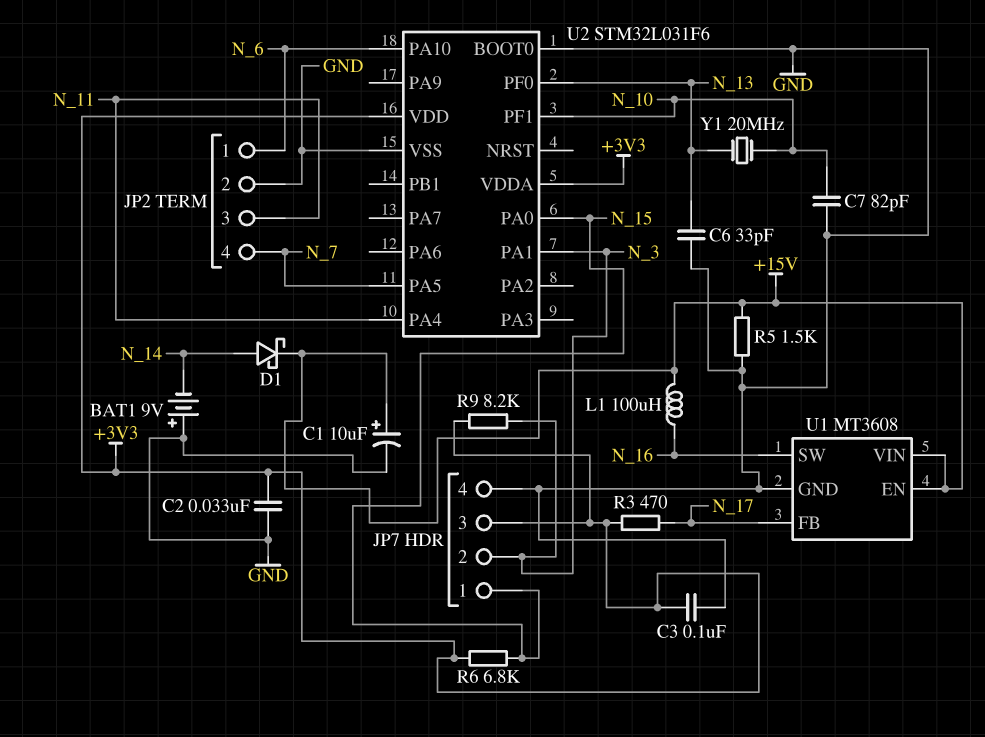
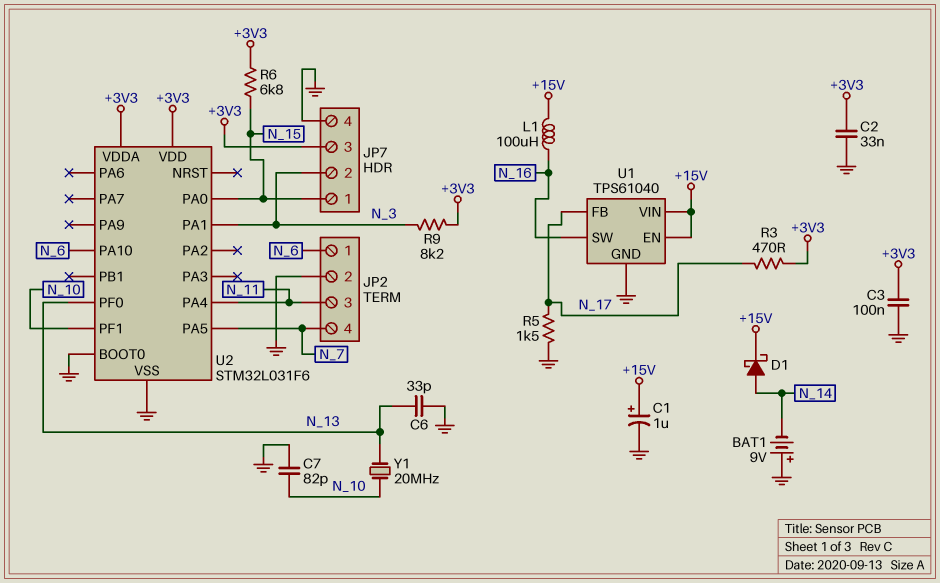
C1: 10uF (plus +15V, minus GND) -> 1uF (plus +15V, minus GND)
R5: 1.5k (+15V, GND) -> 1.5k (GND, N_17)
U1: MT3608 -> TPS61040

